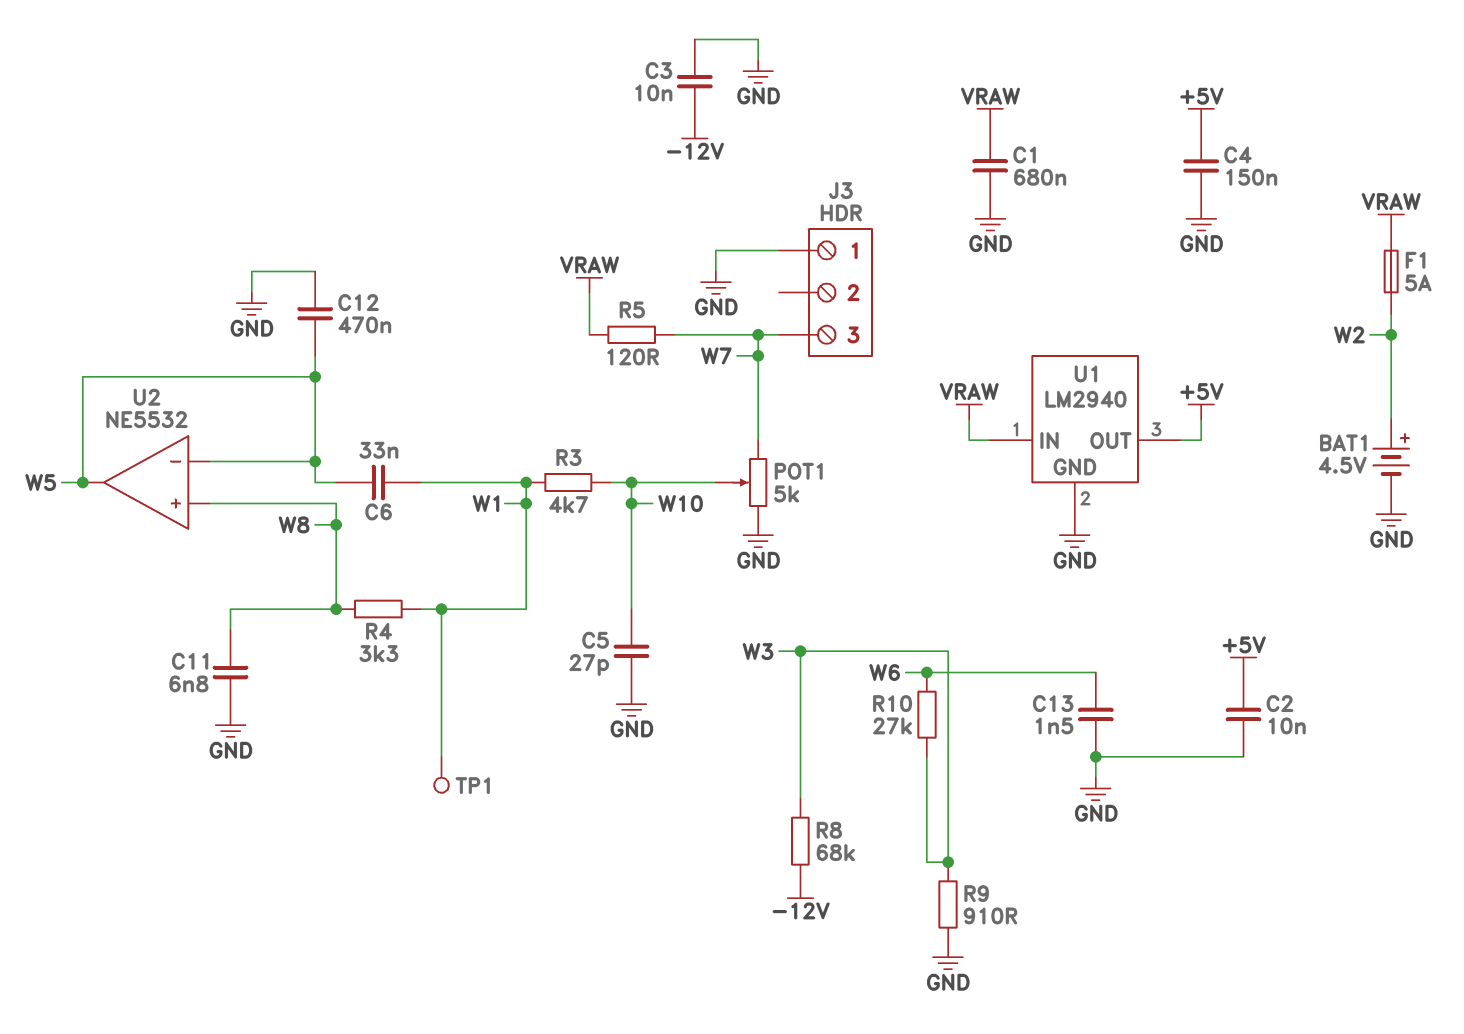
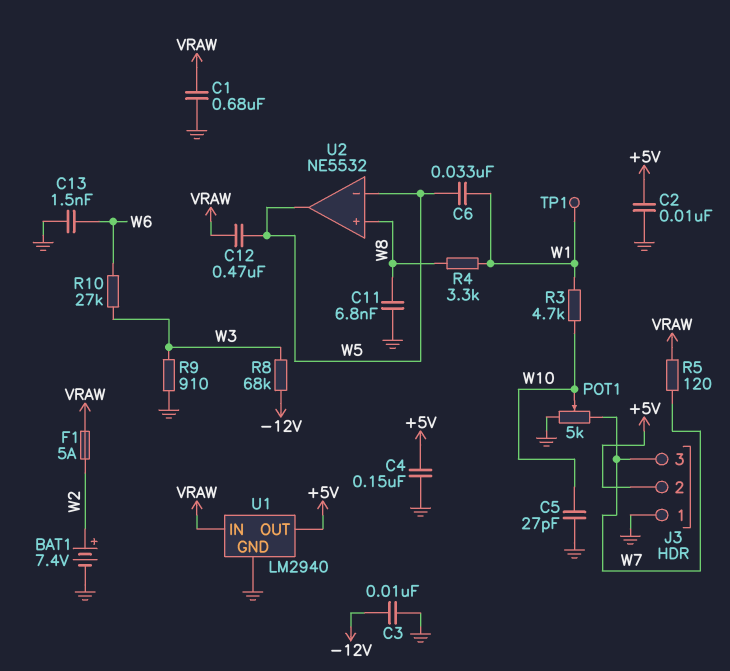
BAT1: 4.5V (plus W2, minus GND) -> 7.4V (plus W2, minus GND)
C12: 470nF (GND, W5) -> 470nF (VRAW, W5)
J3 pin 2: none -> +5V

